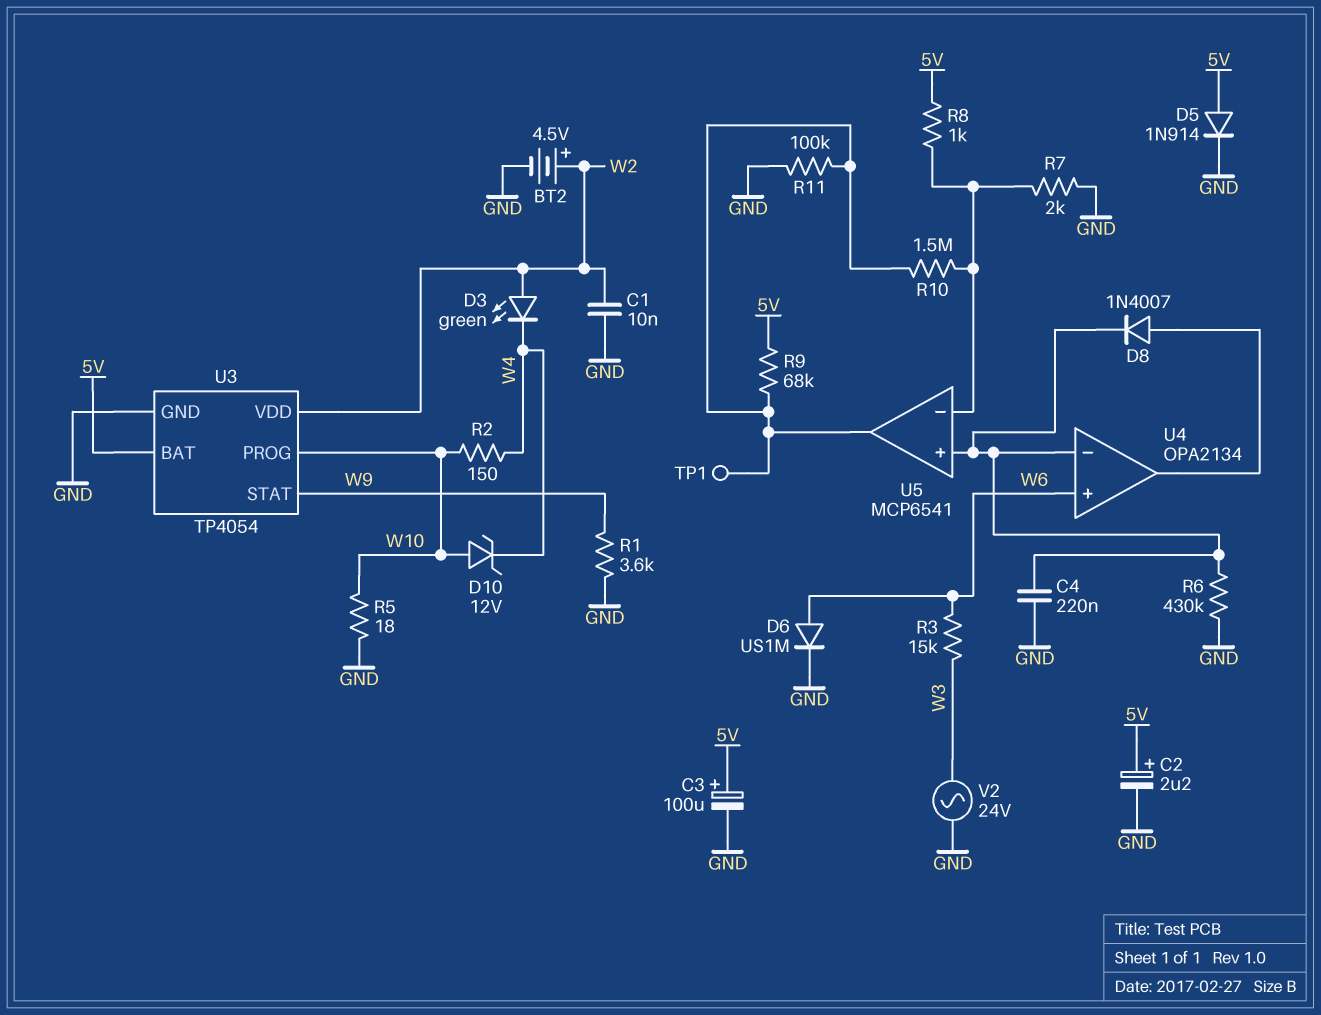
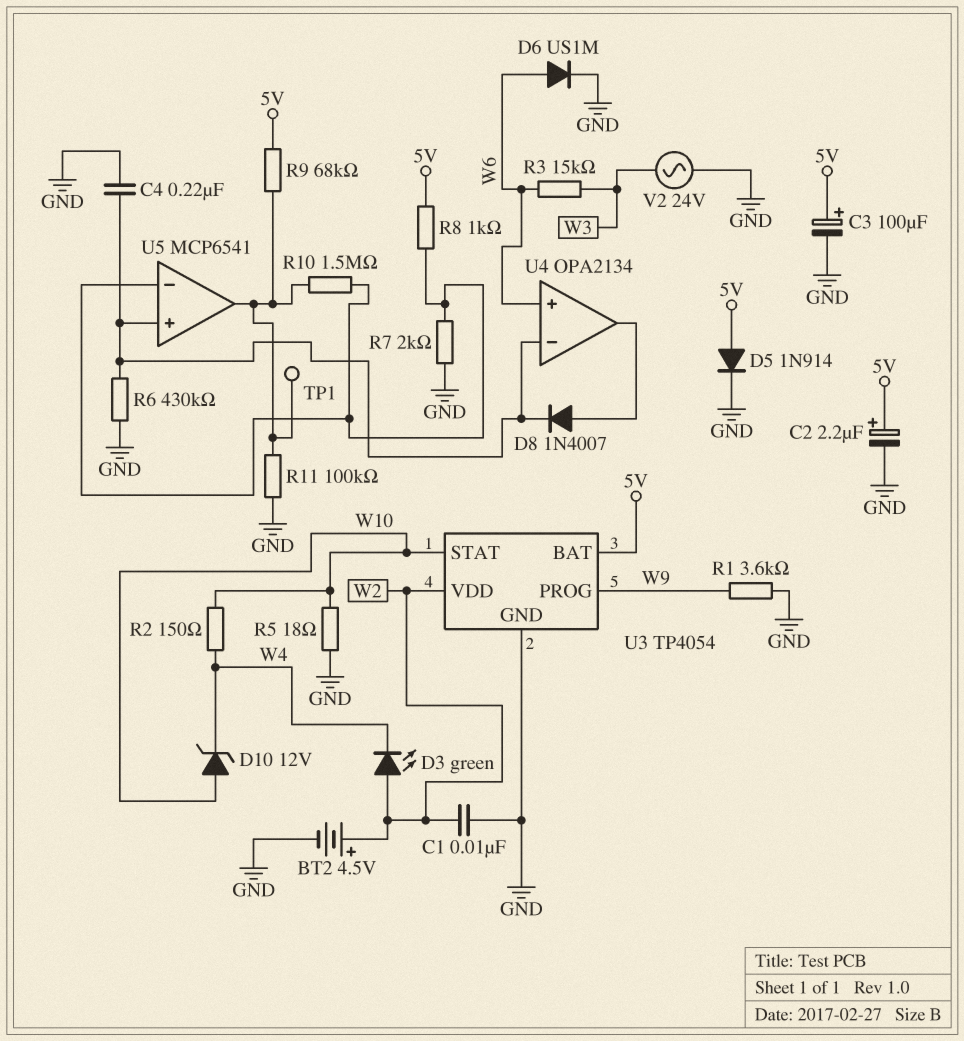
U3 pin PROG: W10 -> W9
U3 pin STAT: W9 -> W10

